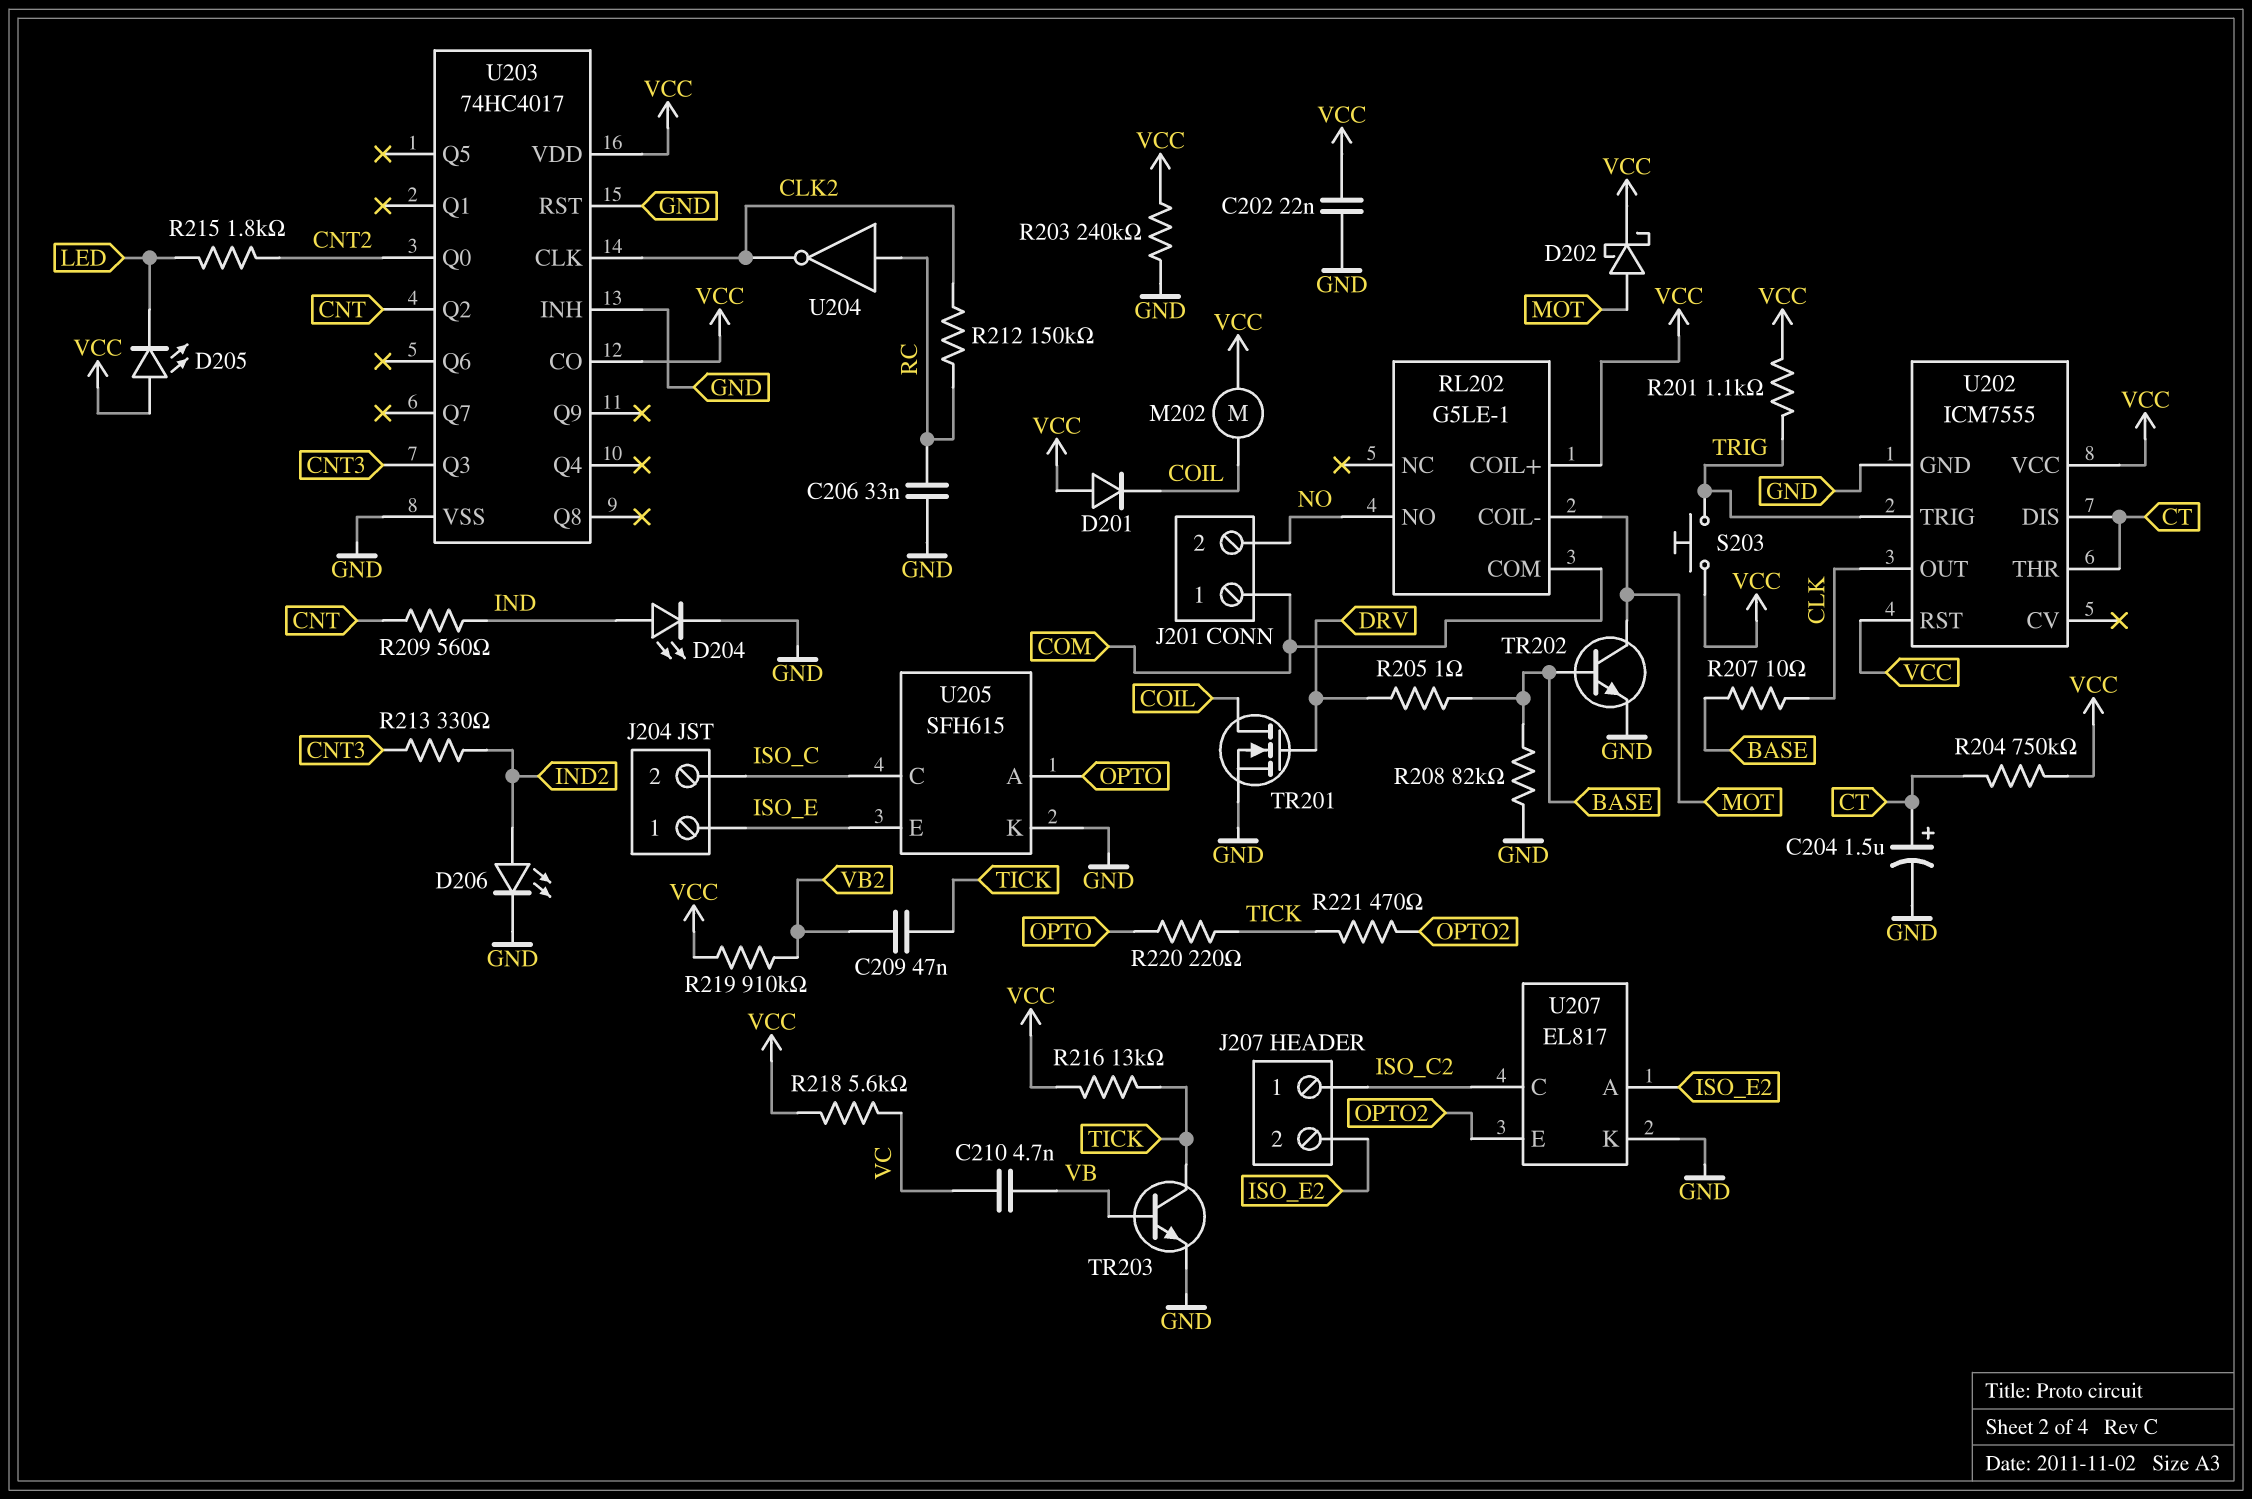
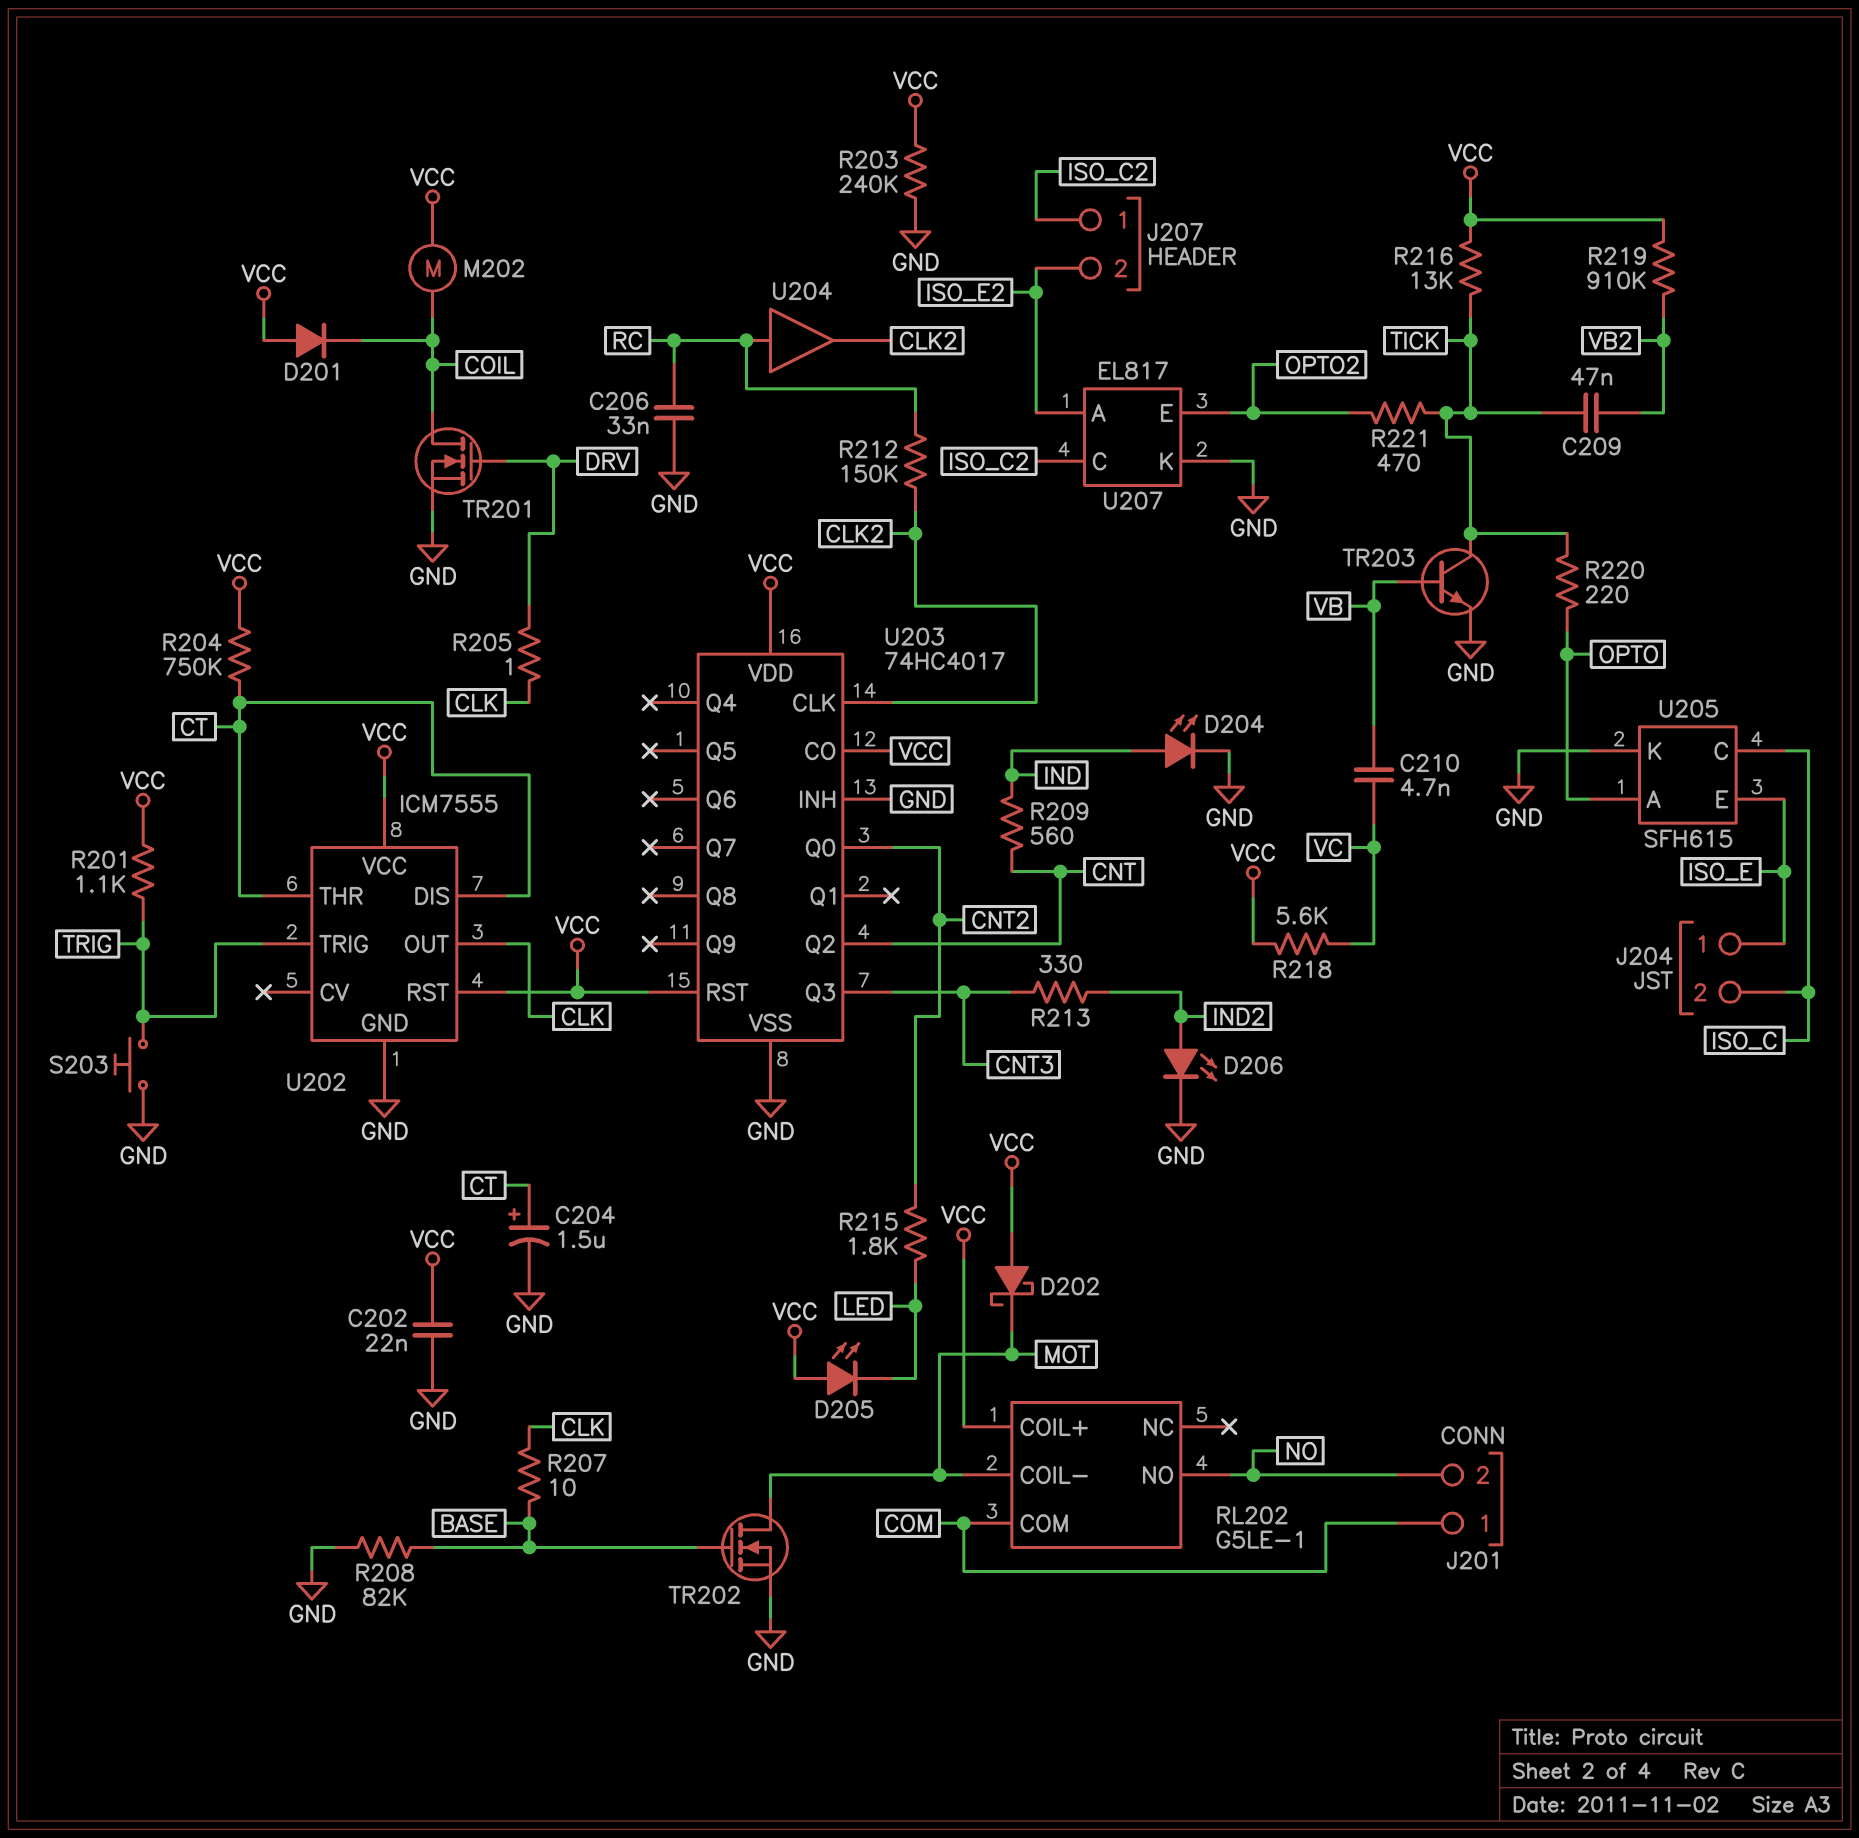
D202: schottky (A MOT, K VCC) -> schottky (A VCC, K MOT)
R205: 1 (BASE, DRV) -> 1 (CLK, DRV)
S203: button (TRIG, VCC) -> button (GND, TRIG)
TR202: NPN (B BASE, C MOT, E GND) -> NMOS (G BASE, D MOT, S GND)
U203 pin RST: GND -> VCC
U204: NOT (in RC, out CLK2) -> buffer (in RC, out CLK2)

